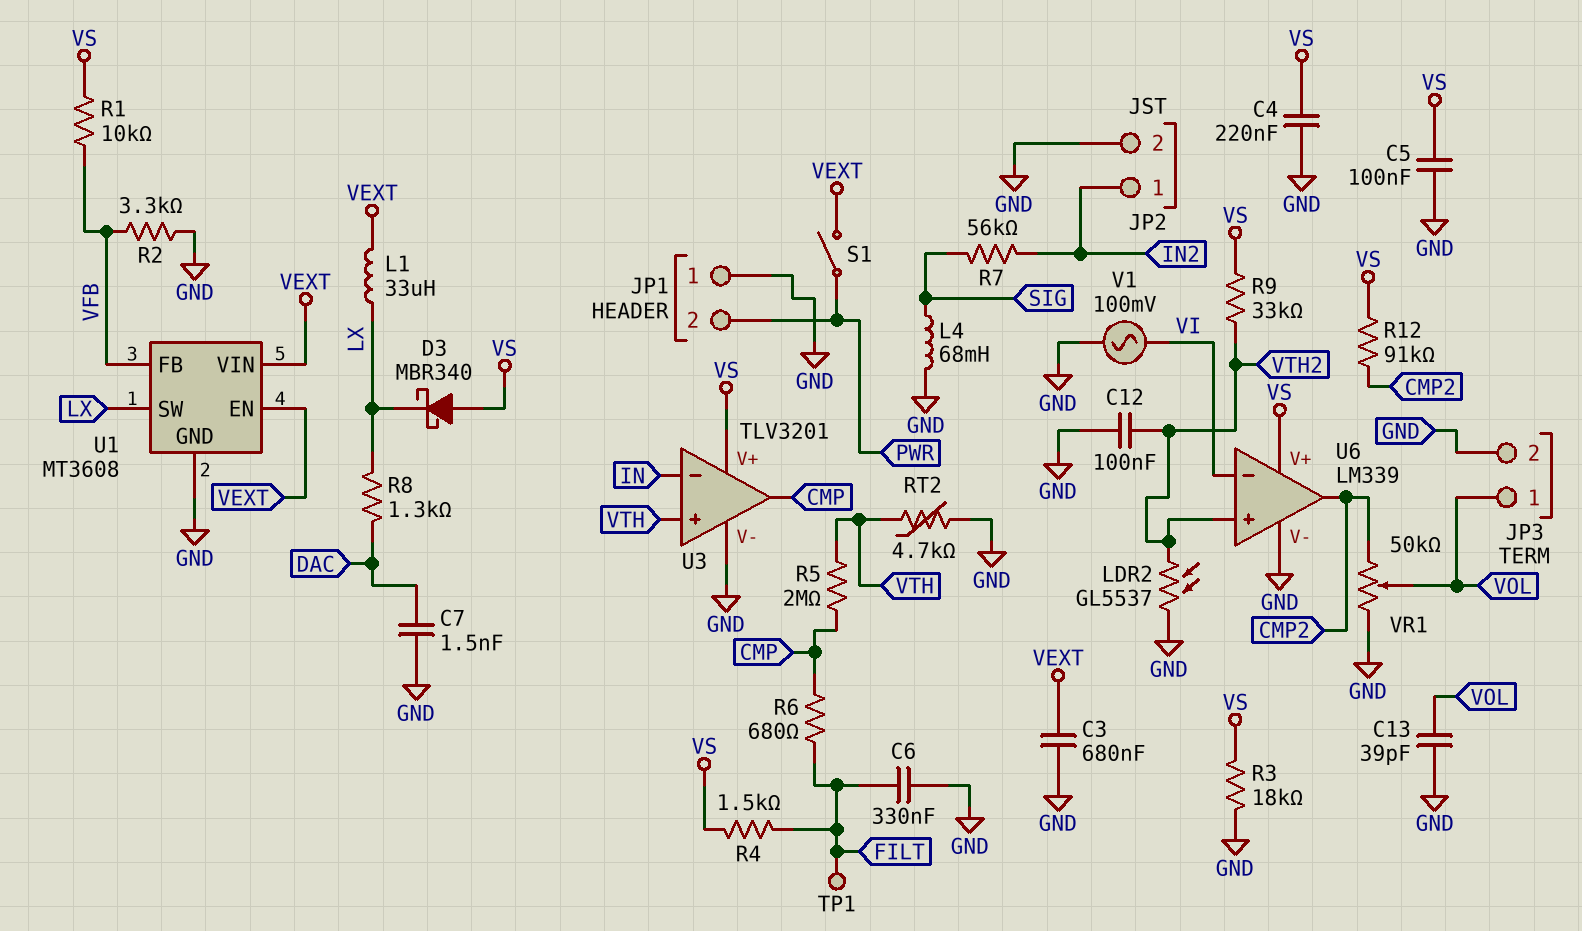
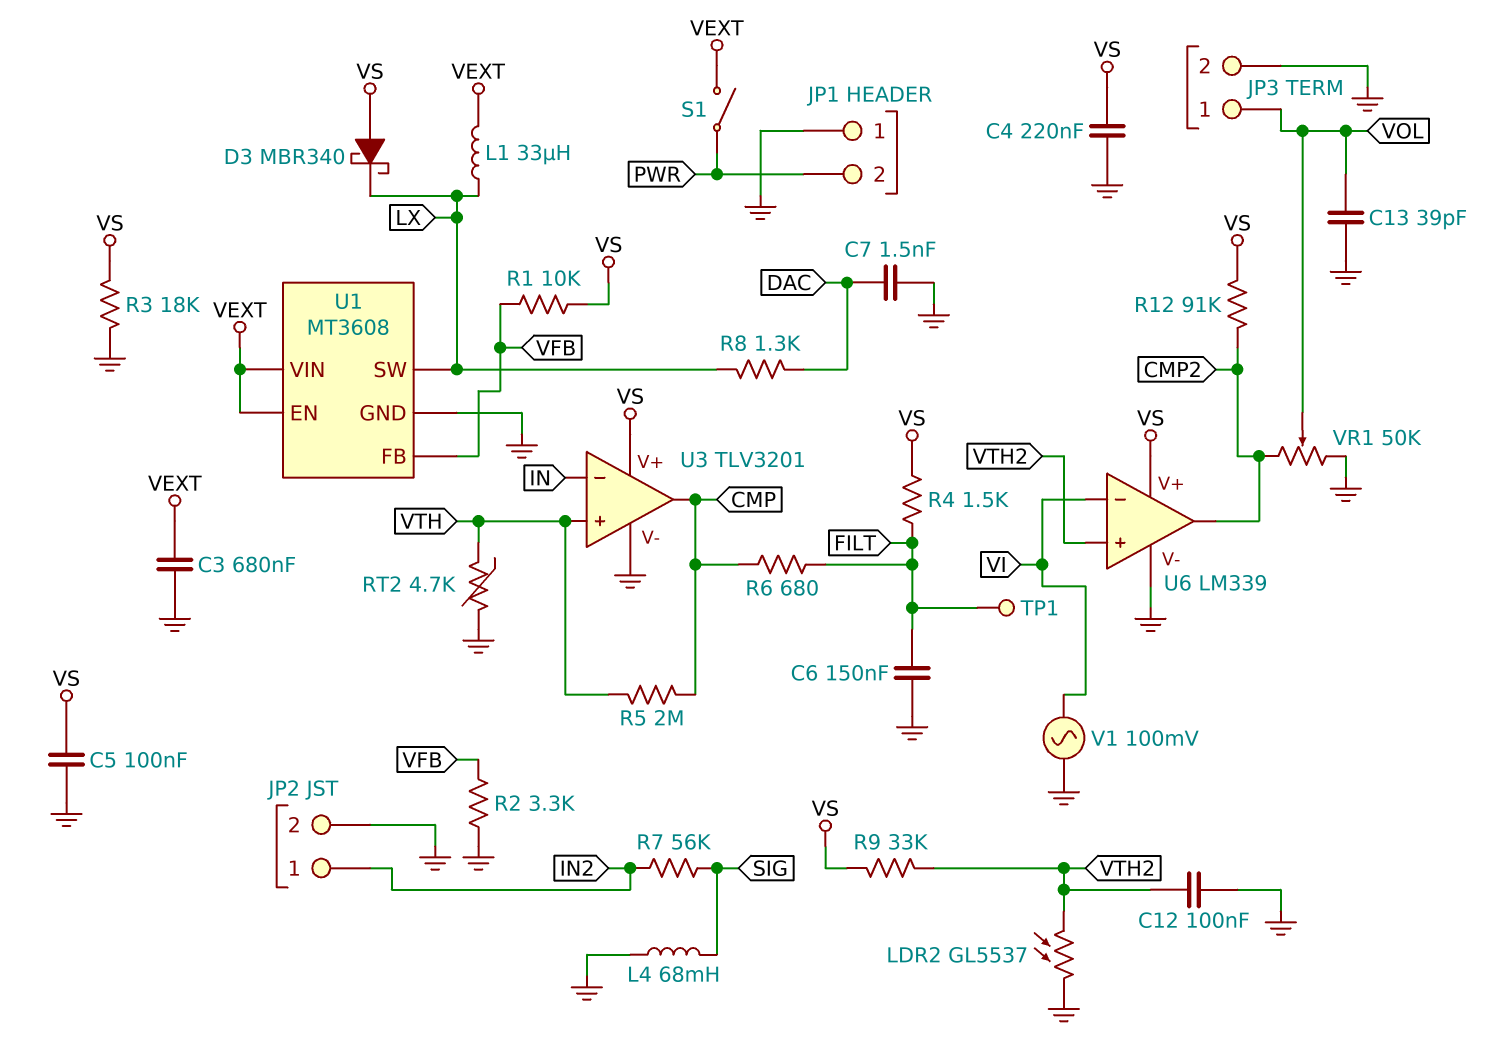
C6: 330nF (FILT, GND) -> 150nF (FILT, GND)

